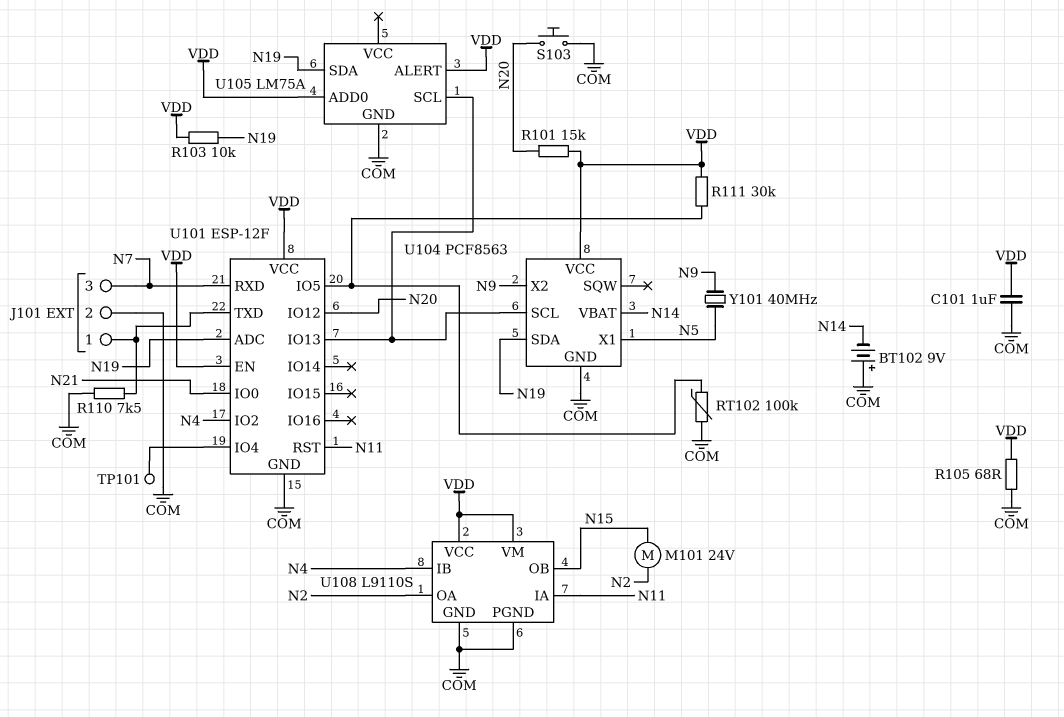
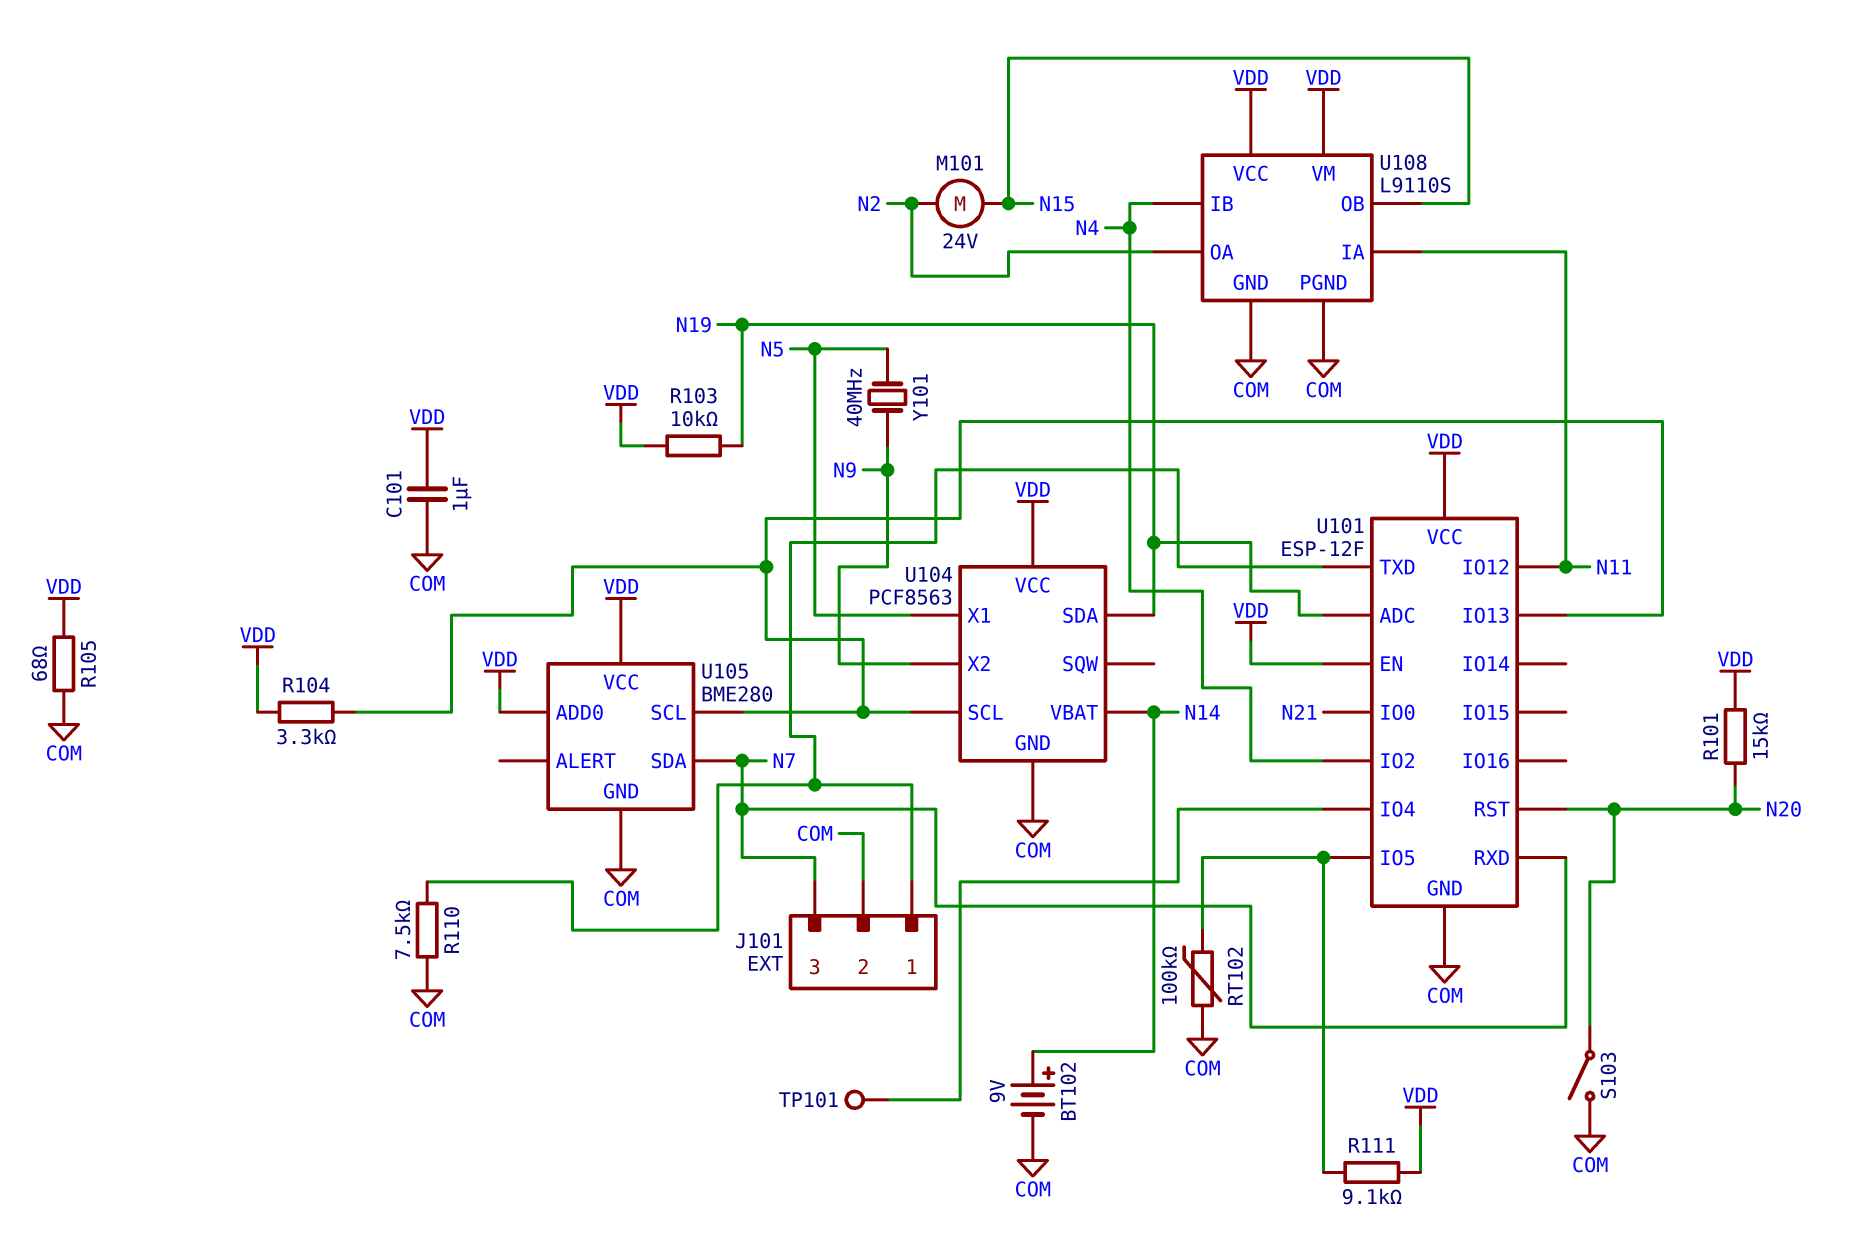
BT102: 9V (plus COM, minus N14) -> 9V (plus N14, minus COM)
R104: none -> 3.3k (U101/IO13, VDD)
R111: 30k (U101/IO5, VDD) -> 9.1k (U101/IO5, VDD)
S103: button (COM, N20) -> switch (COM, N20)
U101 pin IO12: N20 -> N11
U101 pin RST: N11 -> N20
U105: LM75A -> BME280
U105 pin ALERT: VDD -> none
U105 pin SDA: N19 -> N7
U105 pin VCC: none -> VDD

